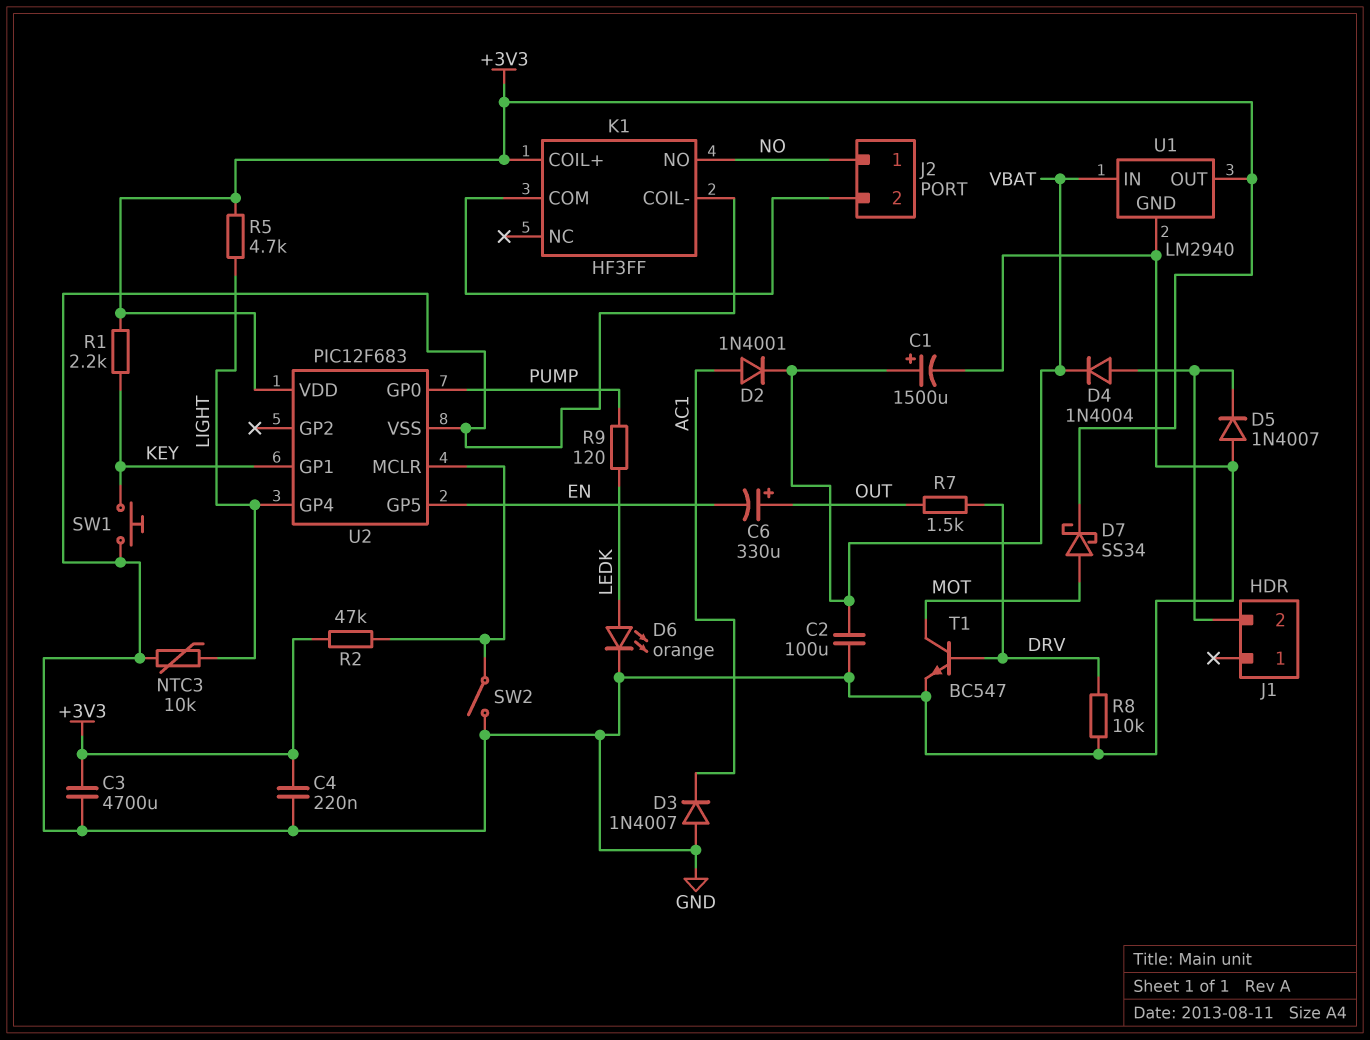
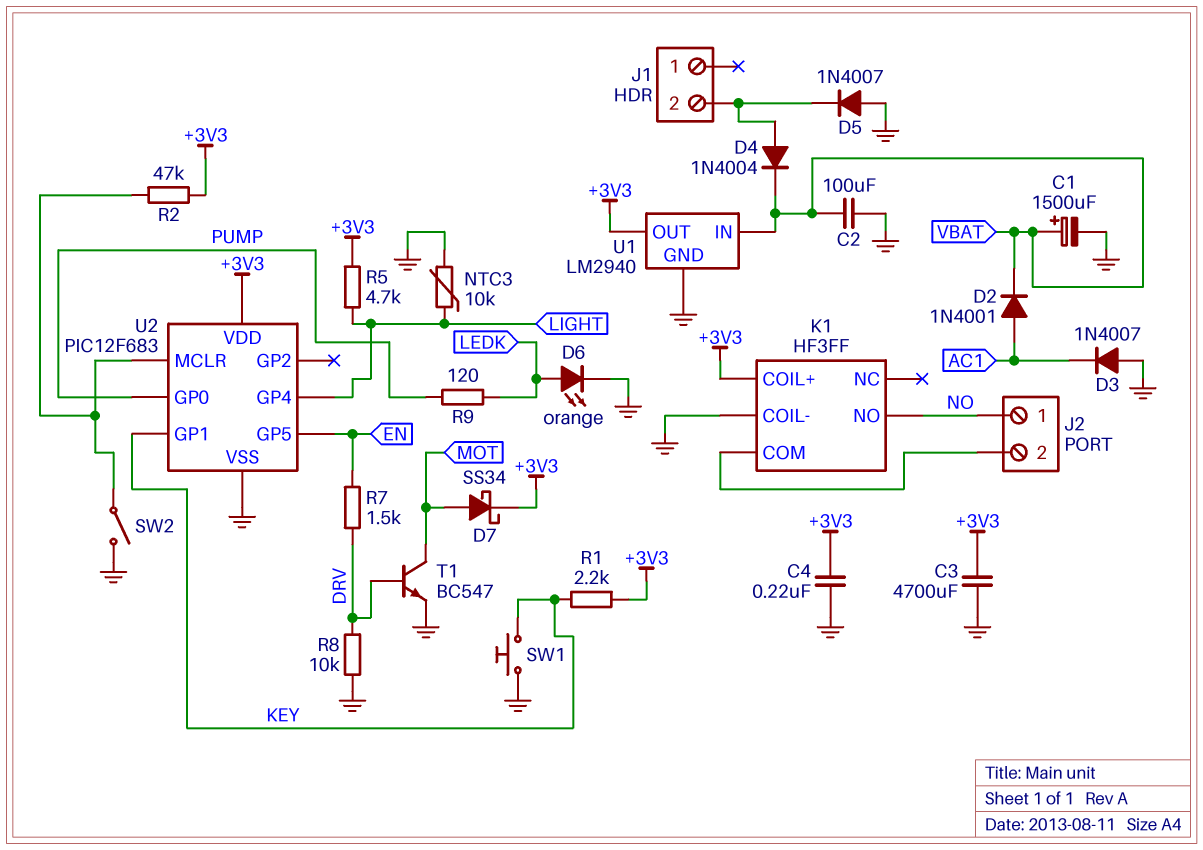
C6: 330uF (plus OUT, minus EN) -> none
R7: 1.5k (DRV, OUT) -> 1.5k (DRV, EN)

